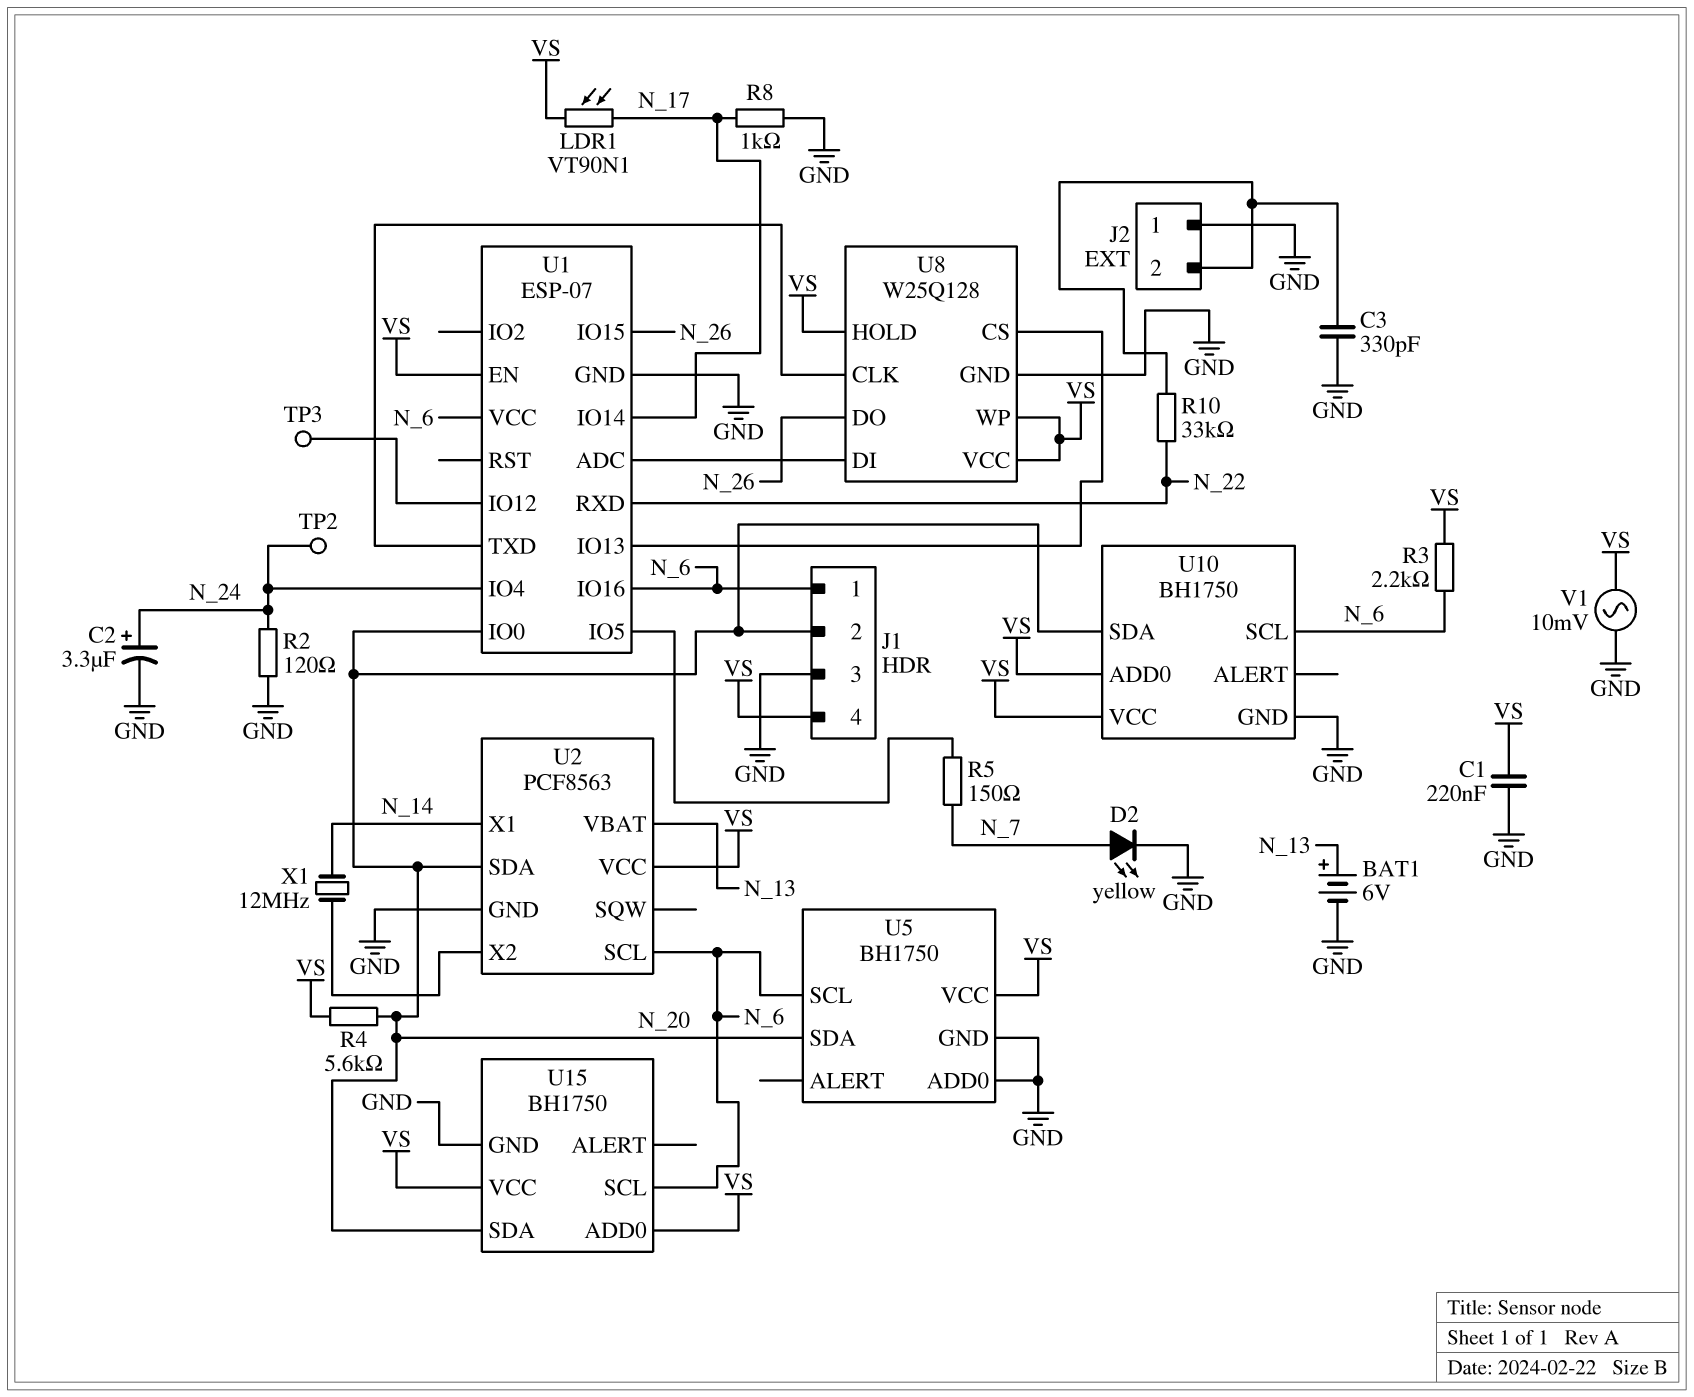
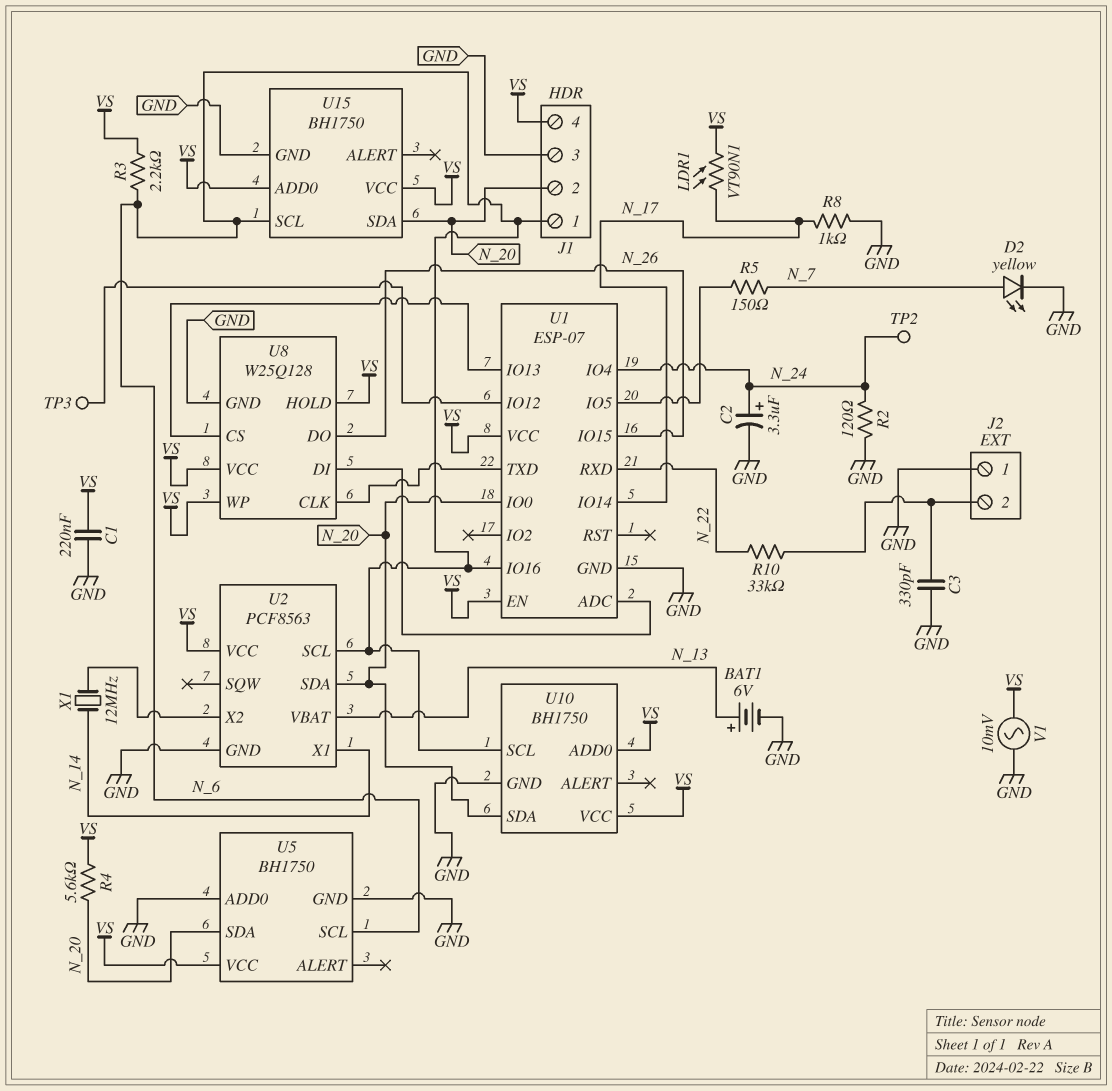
U1 pin VCC: N_6 -> VS

